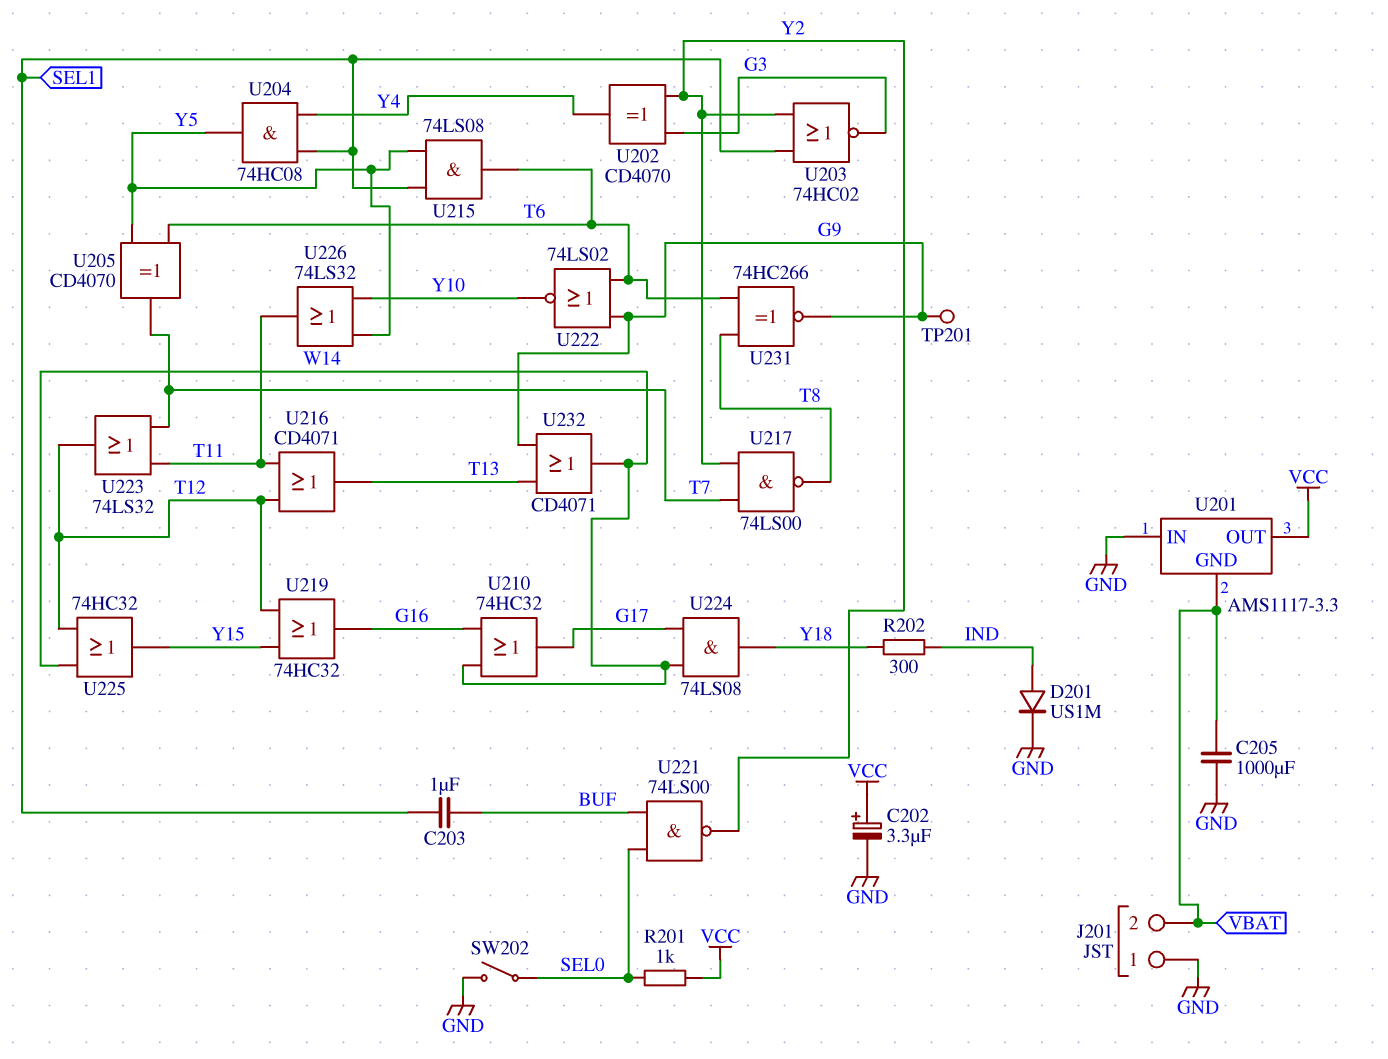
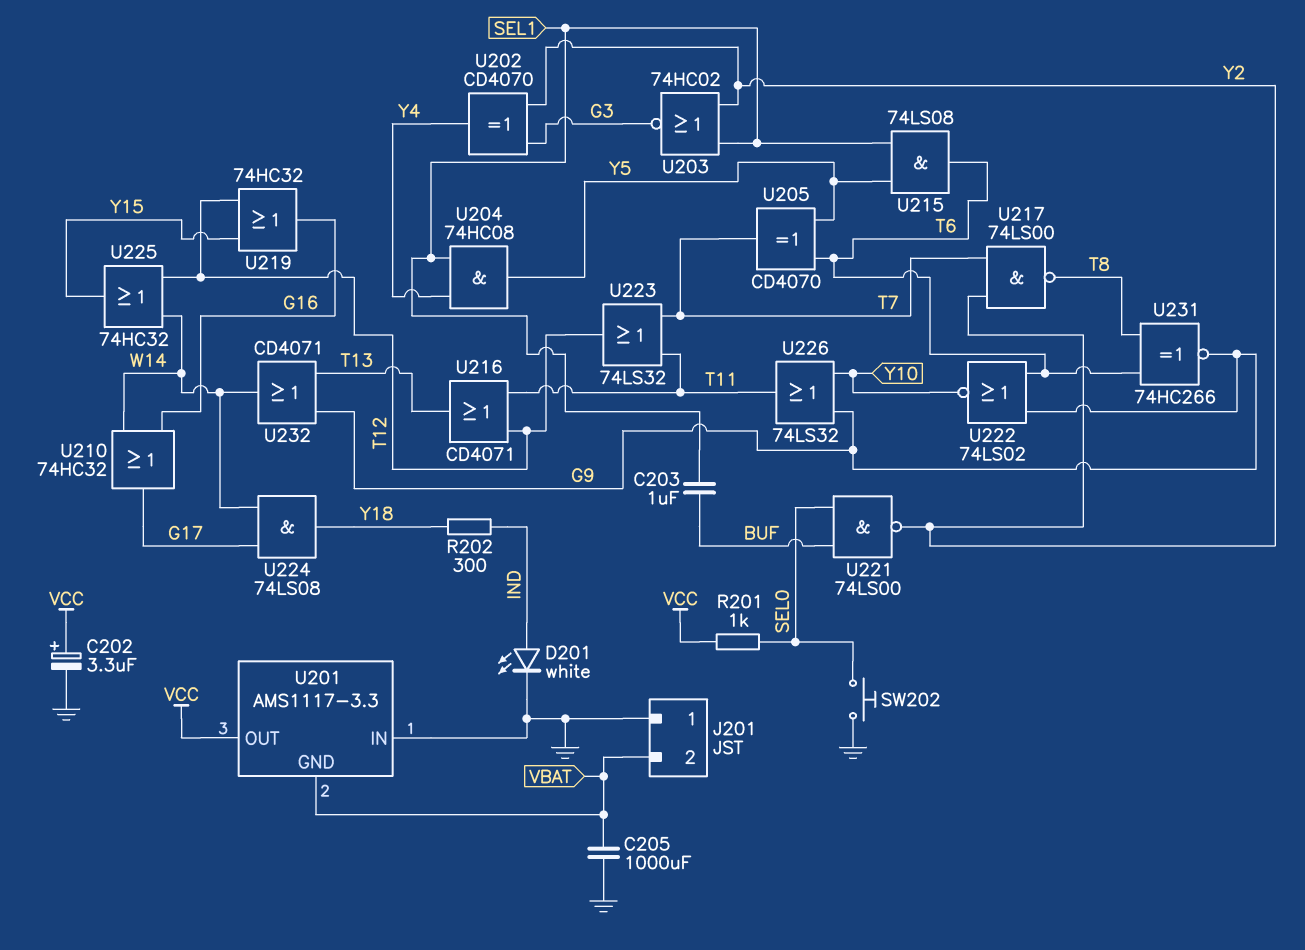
D201: diode US1M (A IND, K GND) -> LED white (A IND, K GND)
SW202: switch (GND, SEL0) -> button (GND, SEL0)
TP201: test point (G9) -> none
U226: OR 74LS32 (in Y5, in Y10, out T11) -> OR 74LS32 (in G9, in Y10, out T11)

